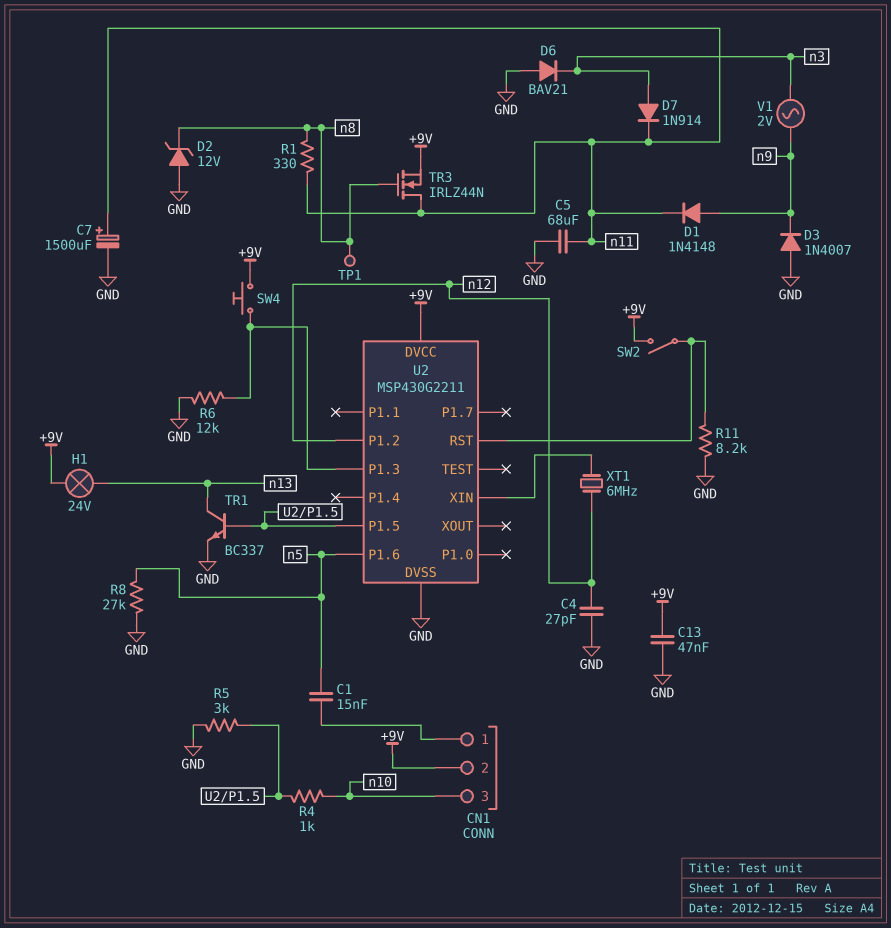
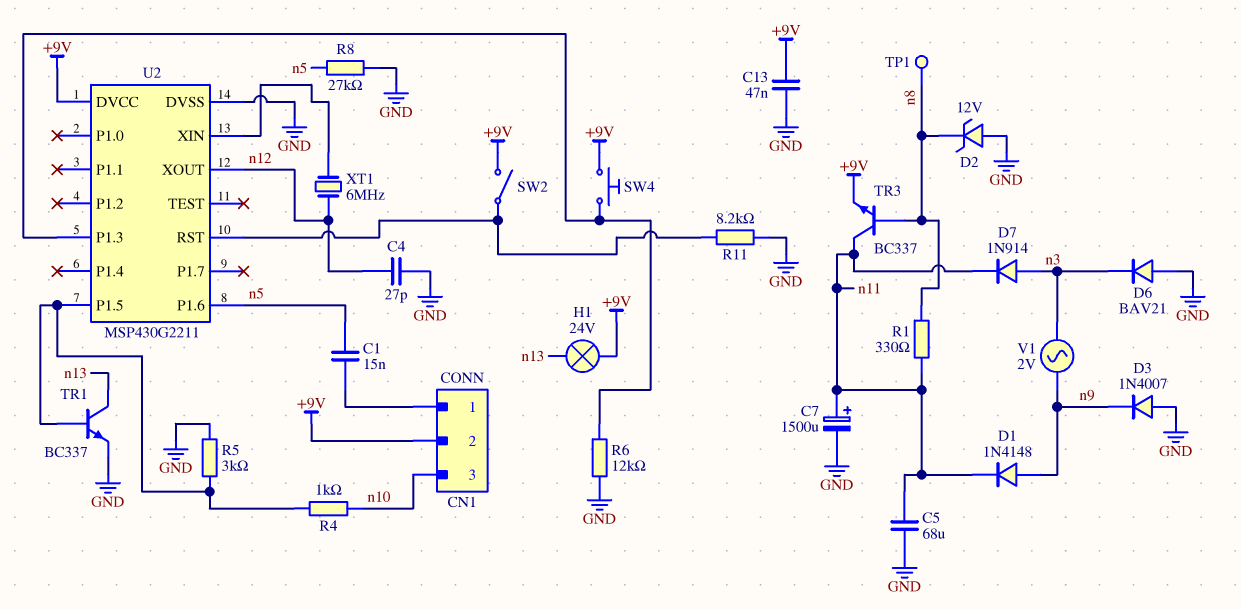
TR3: NMOS IRLZ44N (G n8, D n11, S +9V) -> NPN BC337 (B n8, C n11, E +9V)
U2 pin P1.2: n12 -> none
U2 pin XOUT: none -> n12

